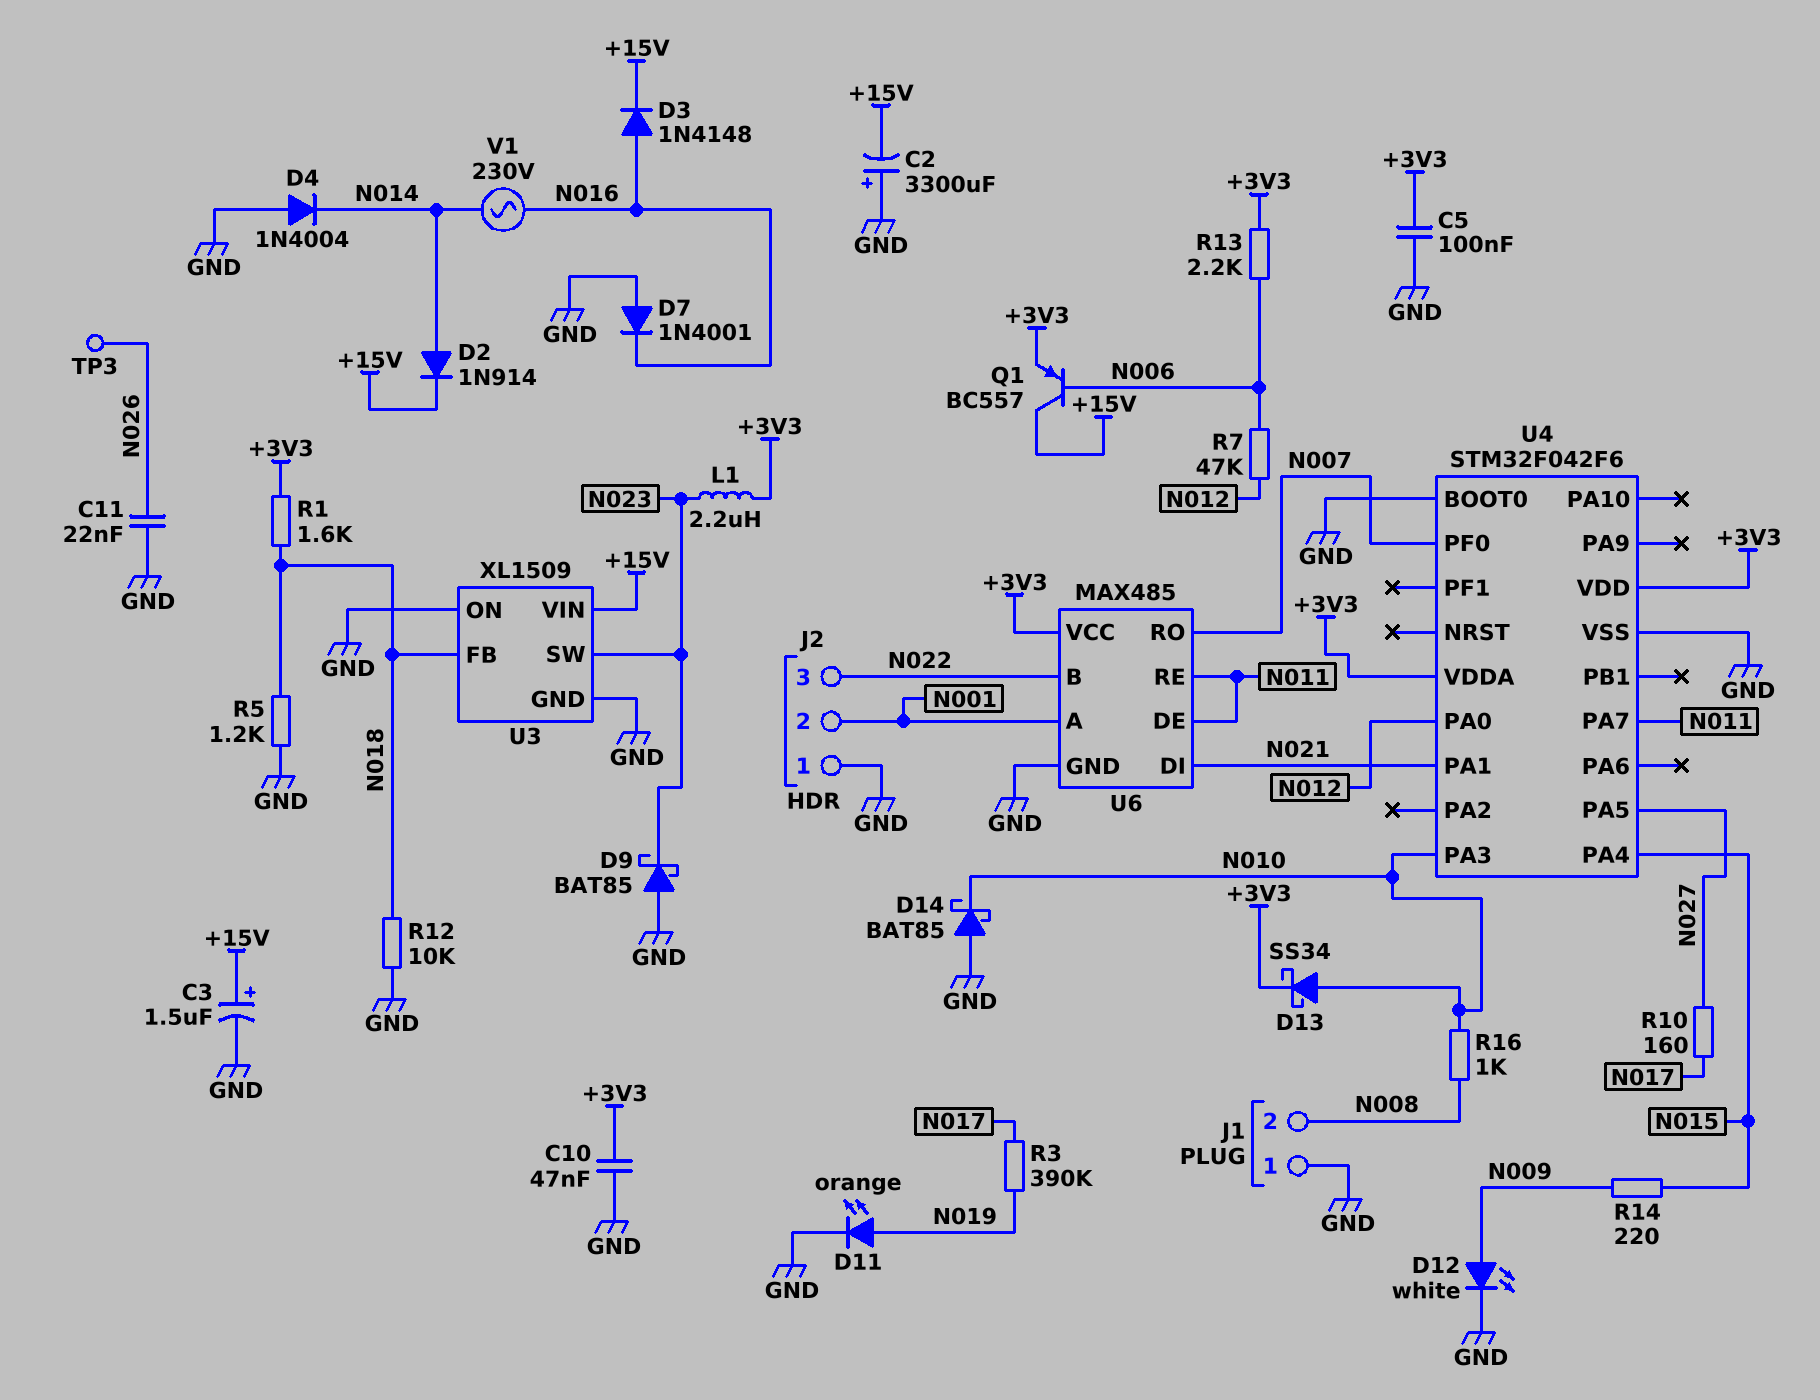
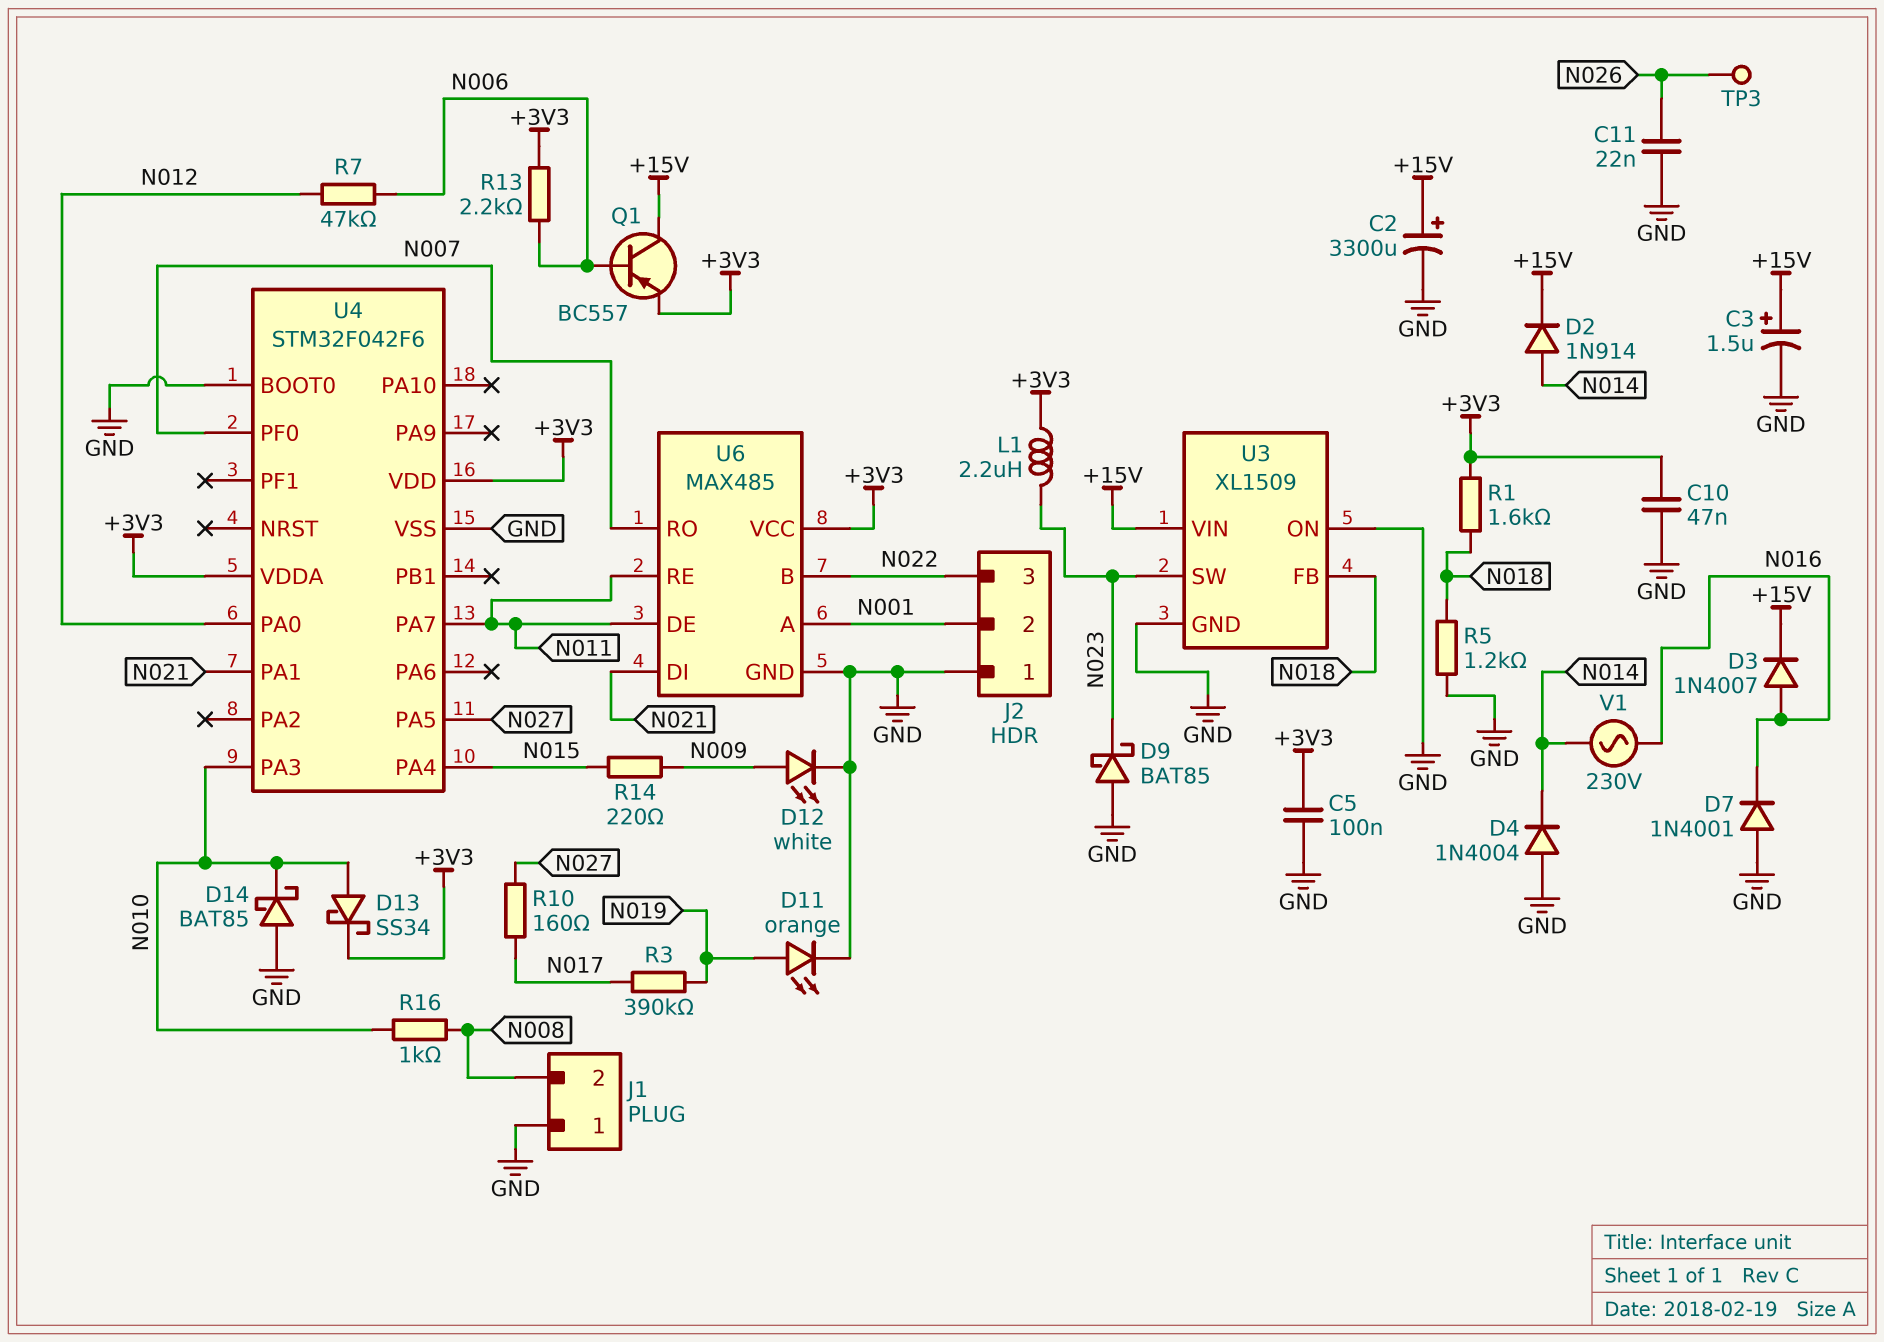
C2: 3300uF (plus GND, minus +15V) -> 3300uF (plus +15V, minus GND)
D3: diode 1N4148 (A N016, K +15V) -> diode 1N4007 (A N016, K +15V)
R12: 10k (GND, N018) -> none

